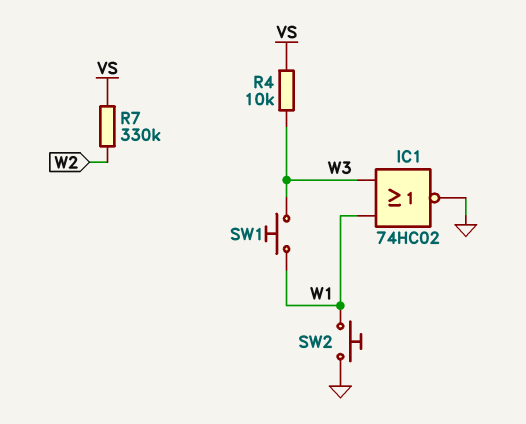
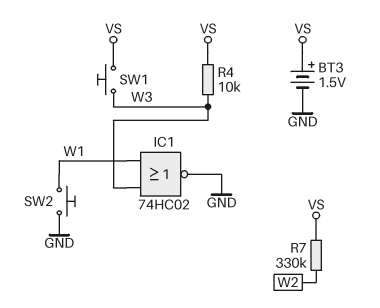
BT3: none -> 1.5V (plus VS, minus GND)
SW1: button (W1, W3) -> button (VS, W3)

